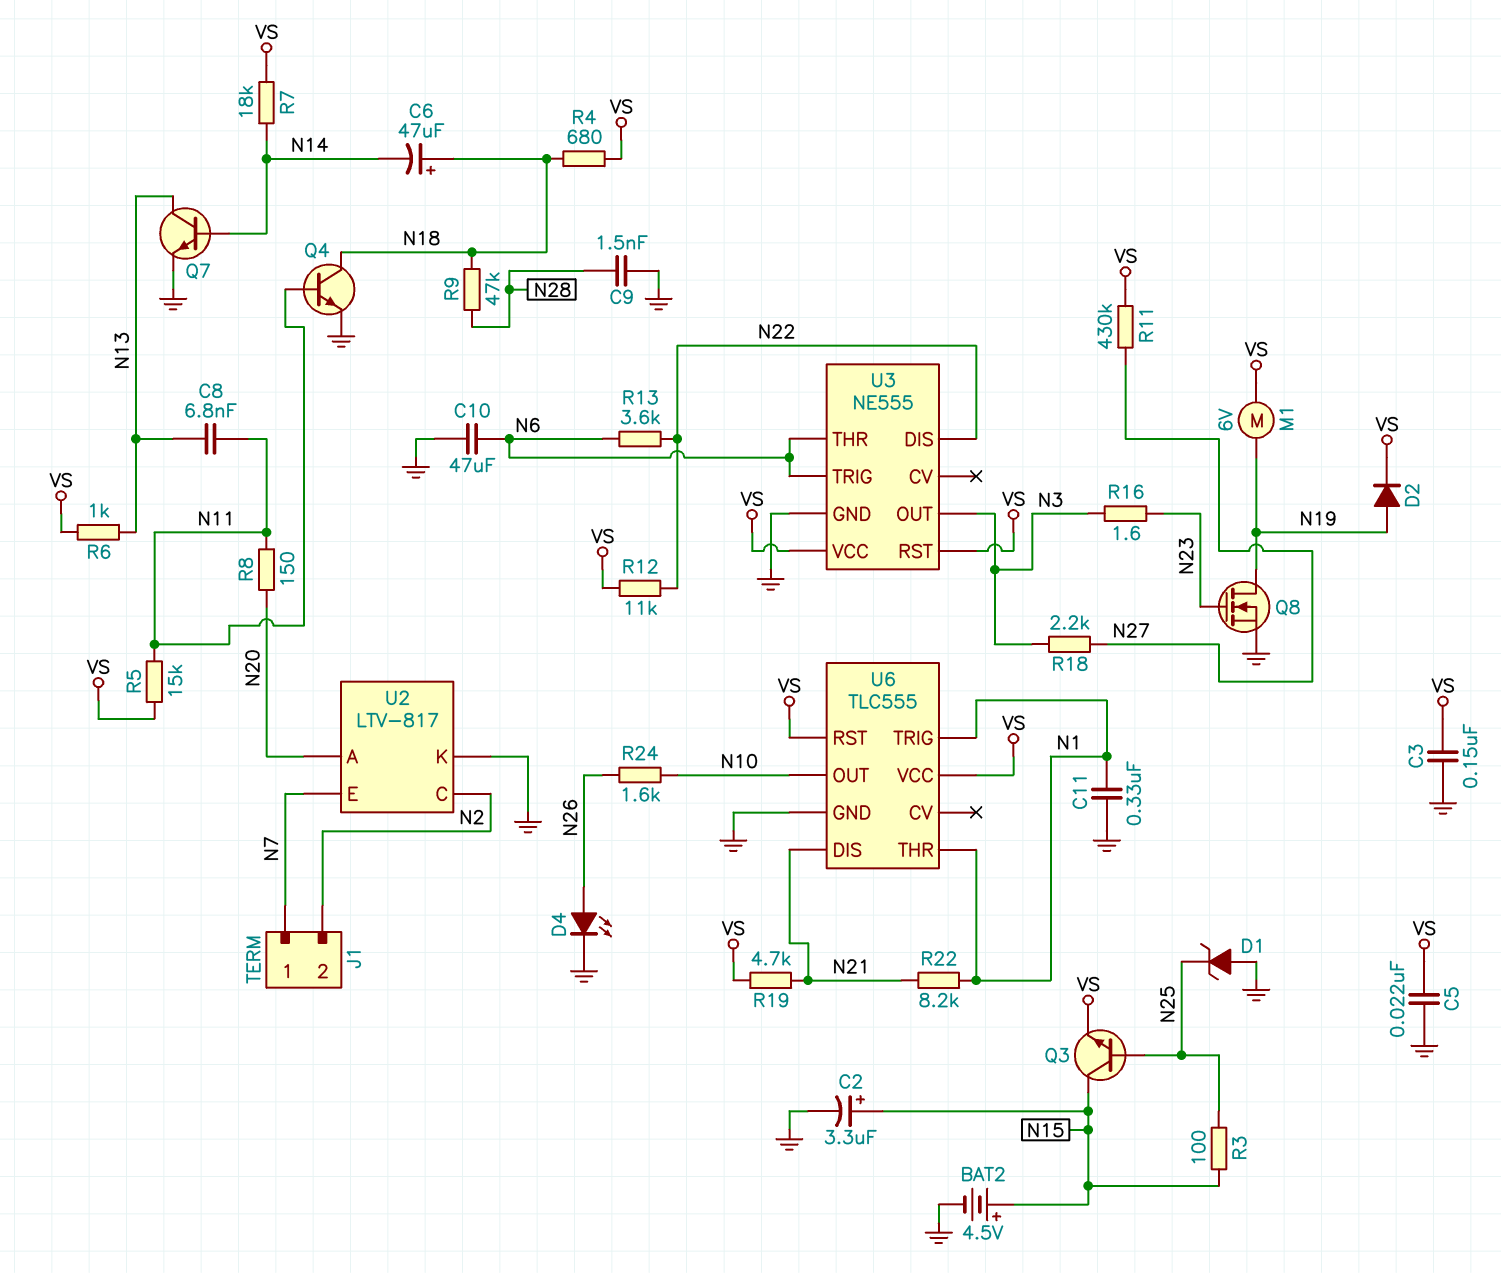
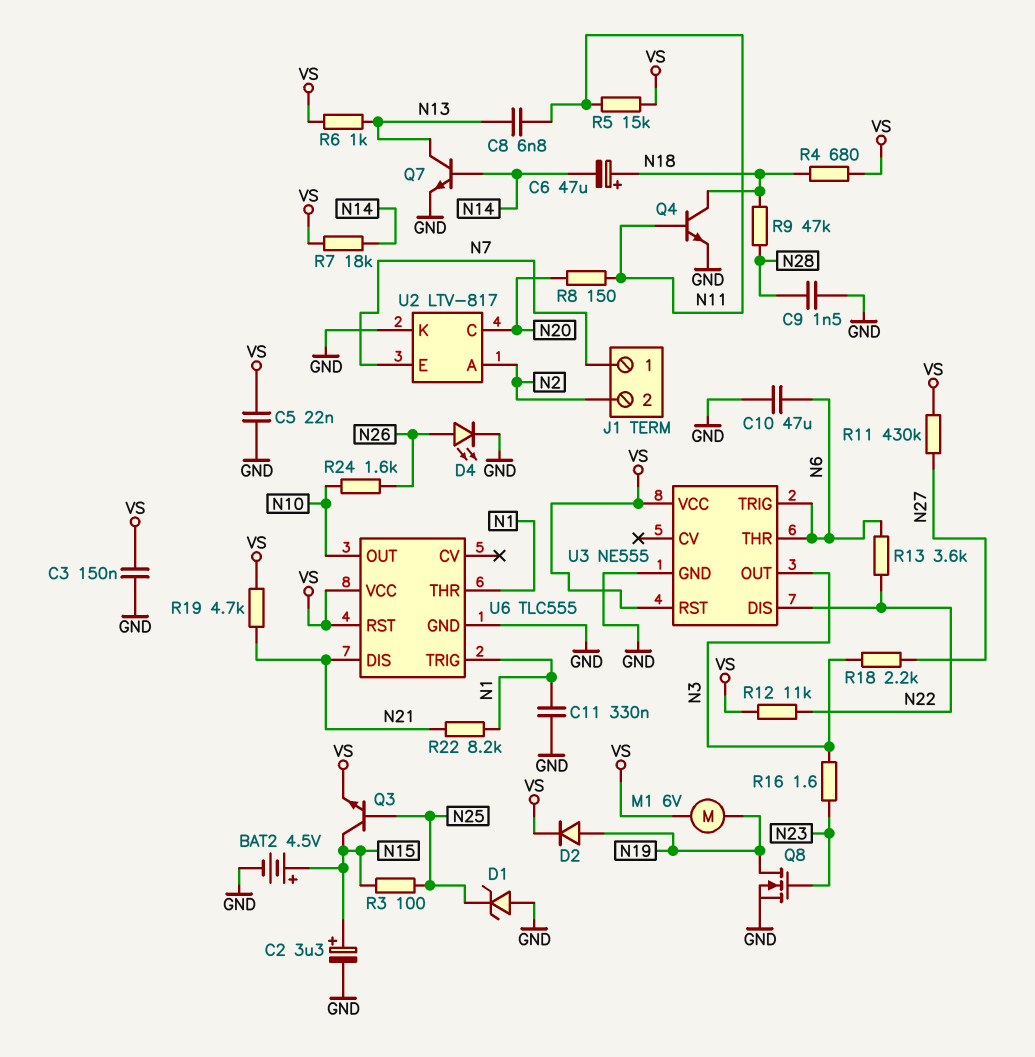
U2 pin A: N20 -> N2
U2 pin C: N2 -> N20

